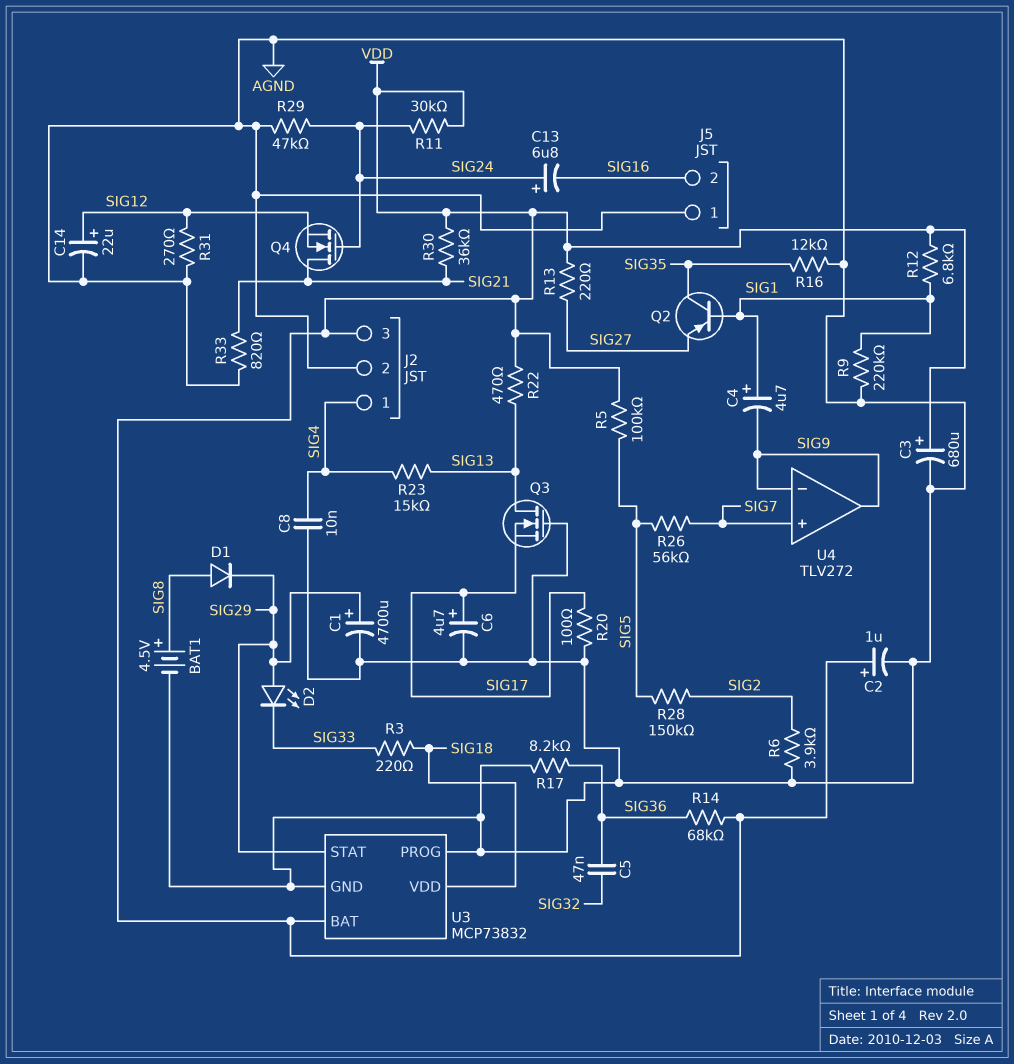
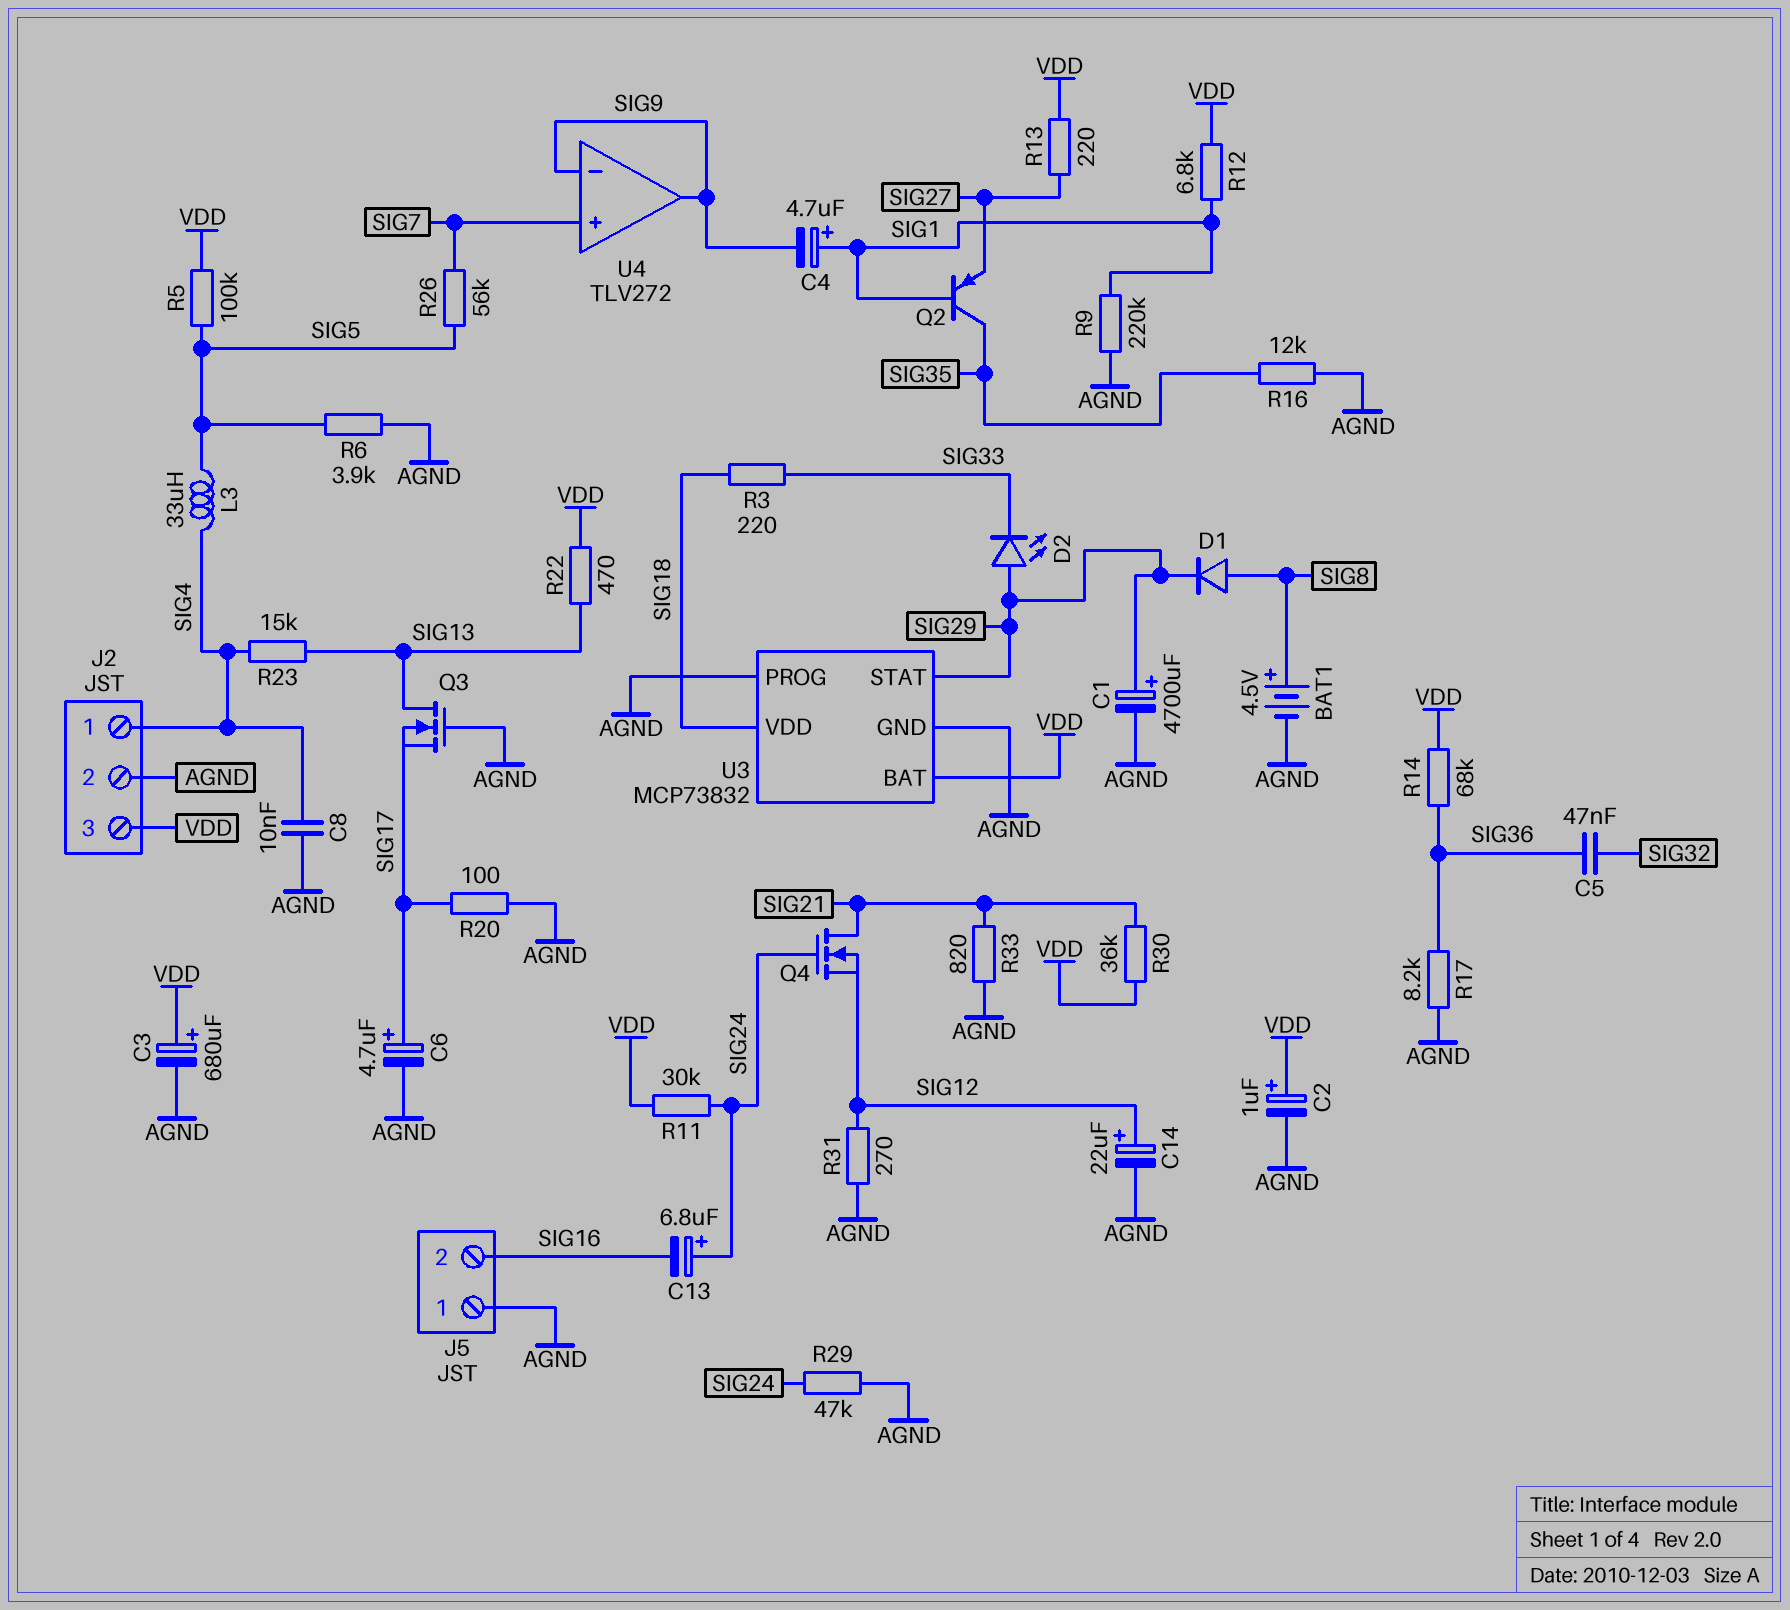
L3: none -> 33uH (SIG4, SIG5)
R6: 3.9k (AGND, SIG2) -> 3.9k (AGND, SIG5)
R28: 150k (SIG2, SIG5) -> none

